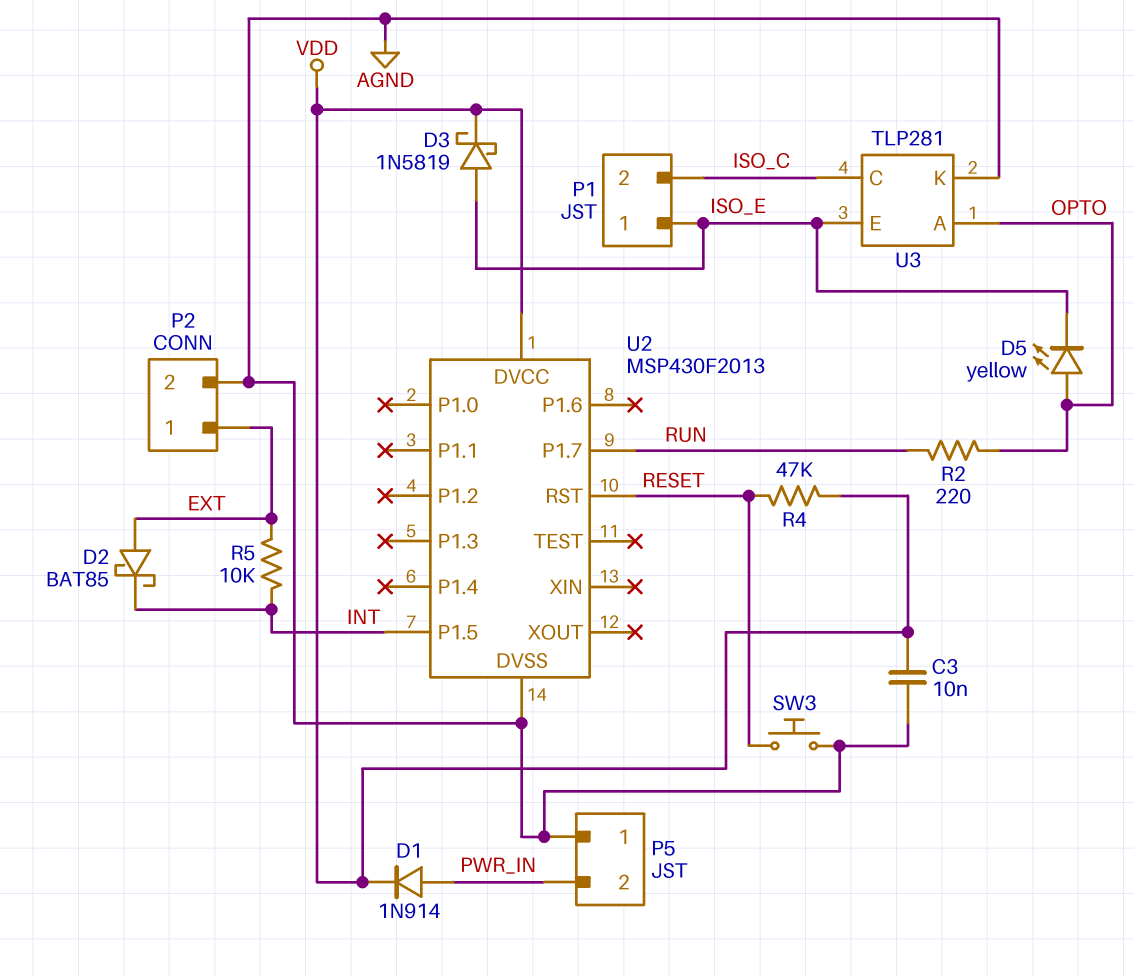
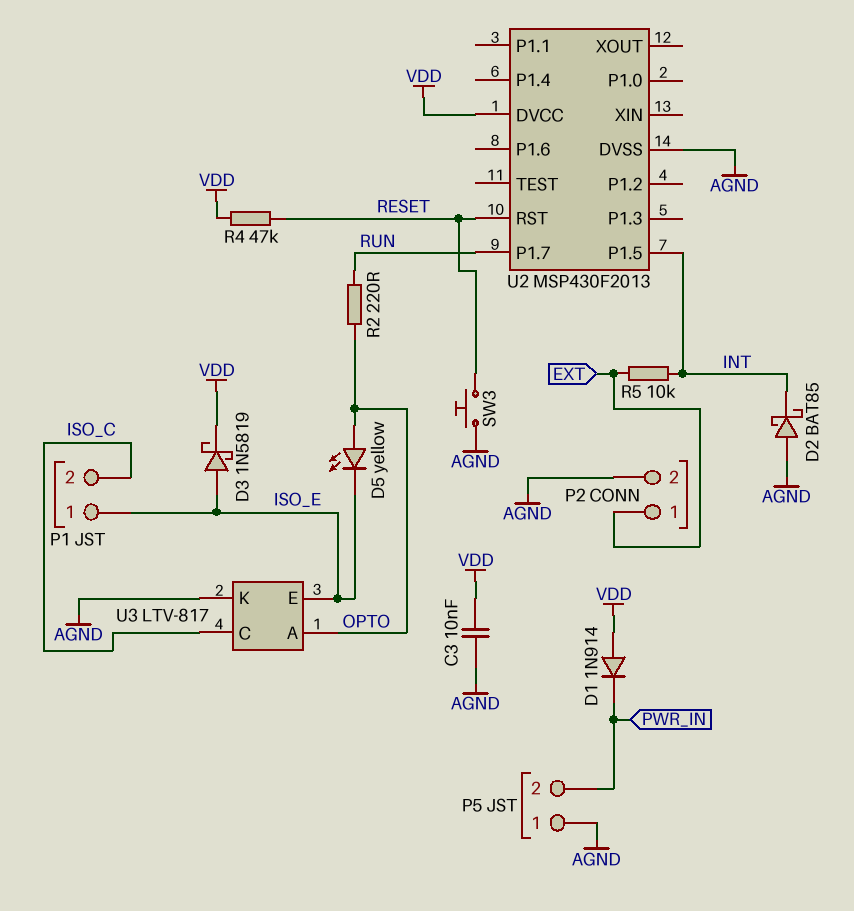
D1: diode 1N914 (A PWR_IN, K VDD) -> diode 1N914 (A VDD, K PWR_IN)
D2: schottky BAT85 (A EXT, K INT) -> schottky BAT85 (A AGND, K INT)
U3: TLP281 -> LTV-817

